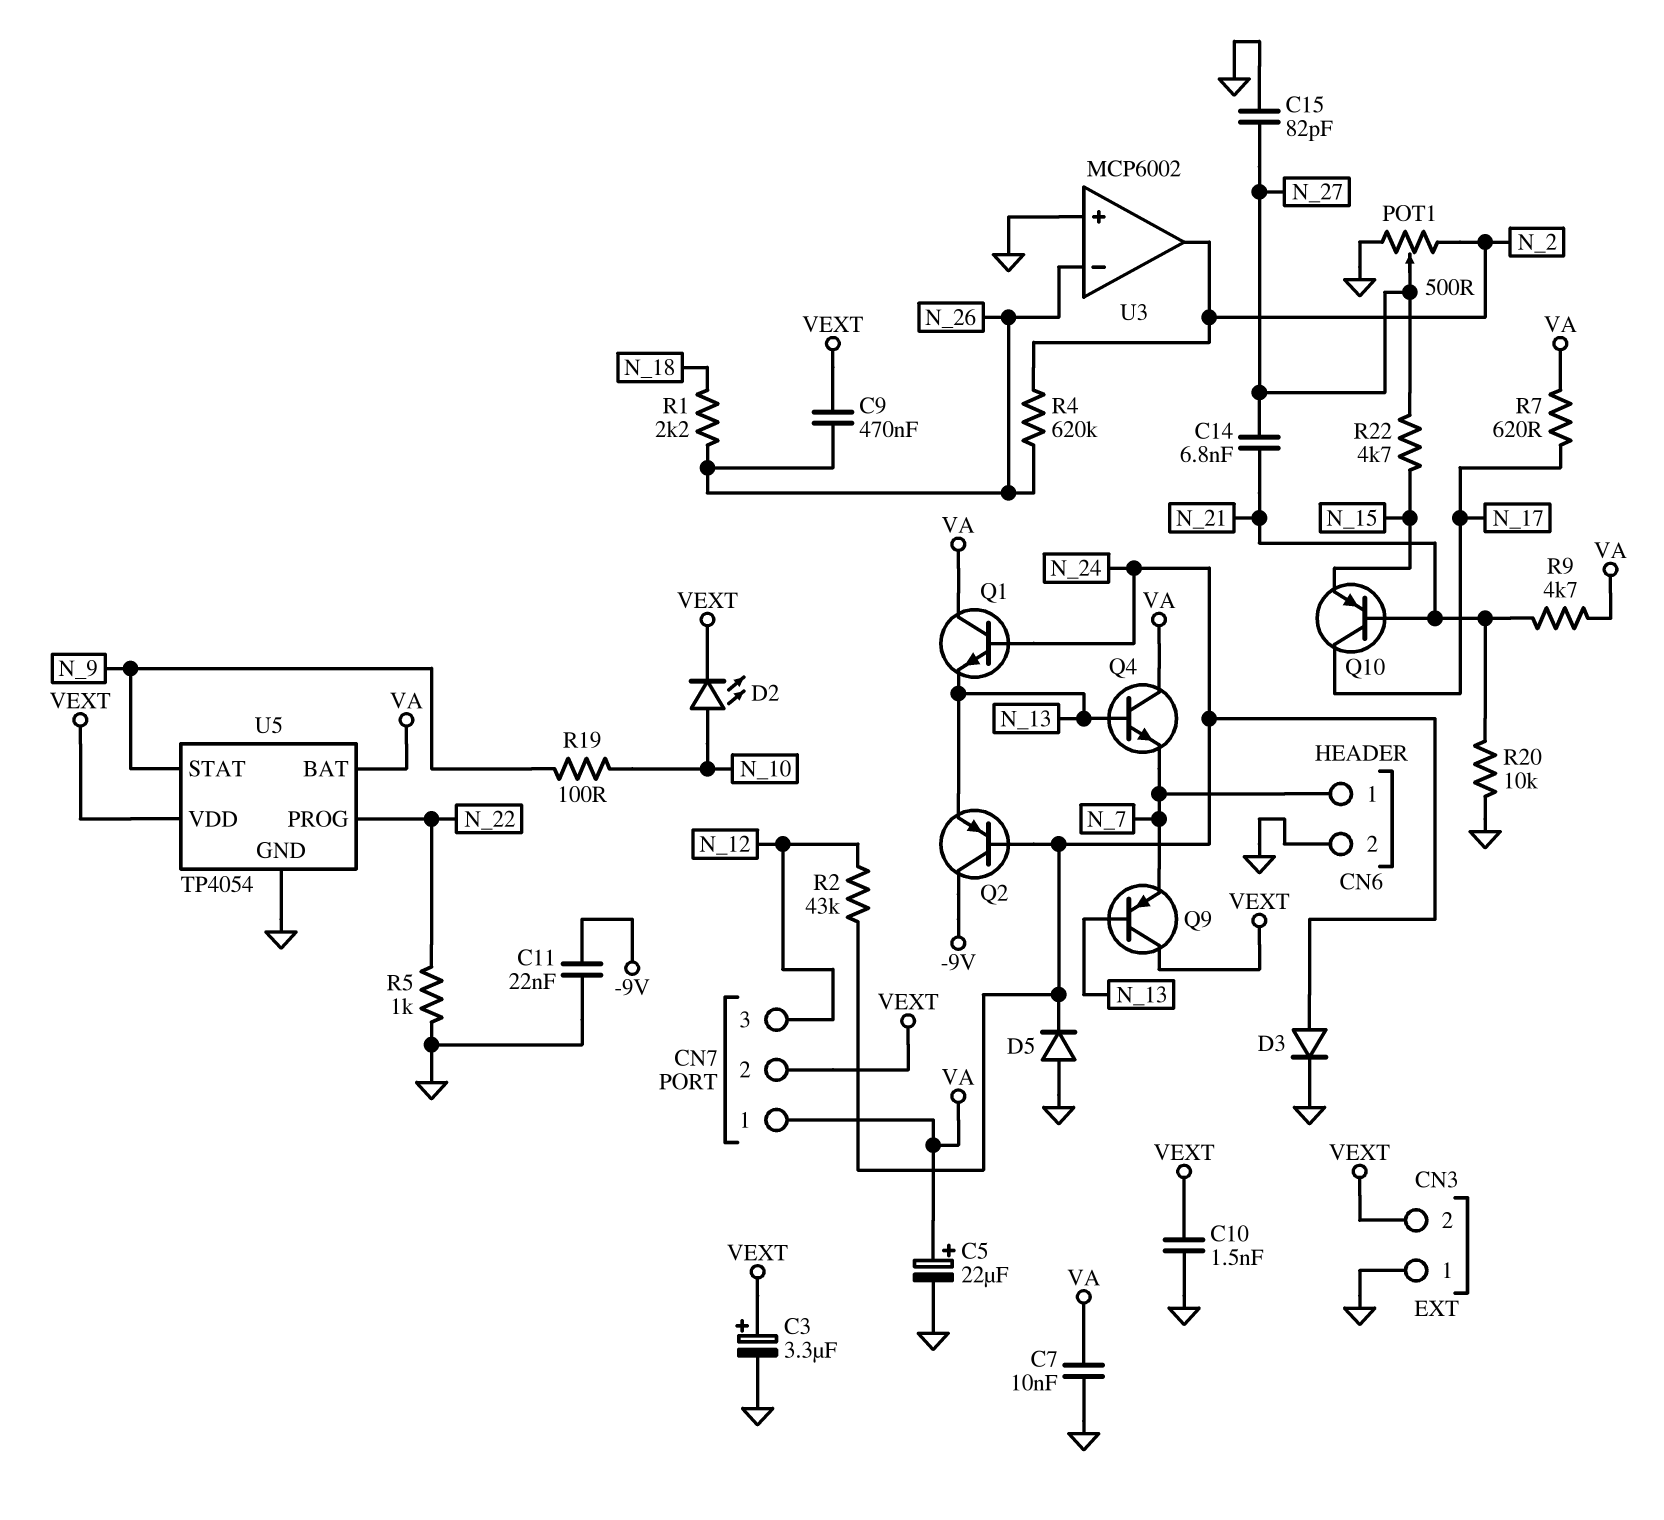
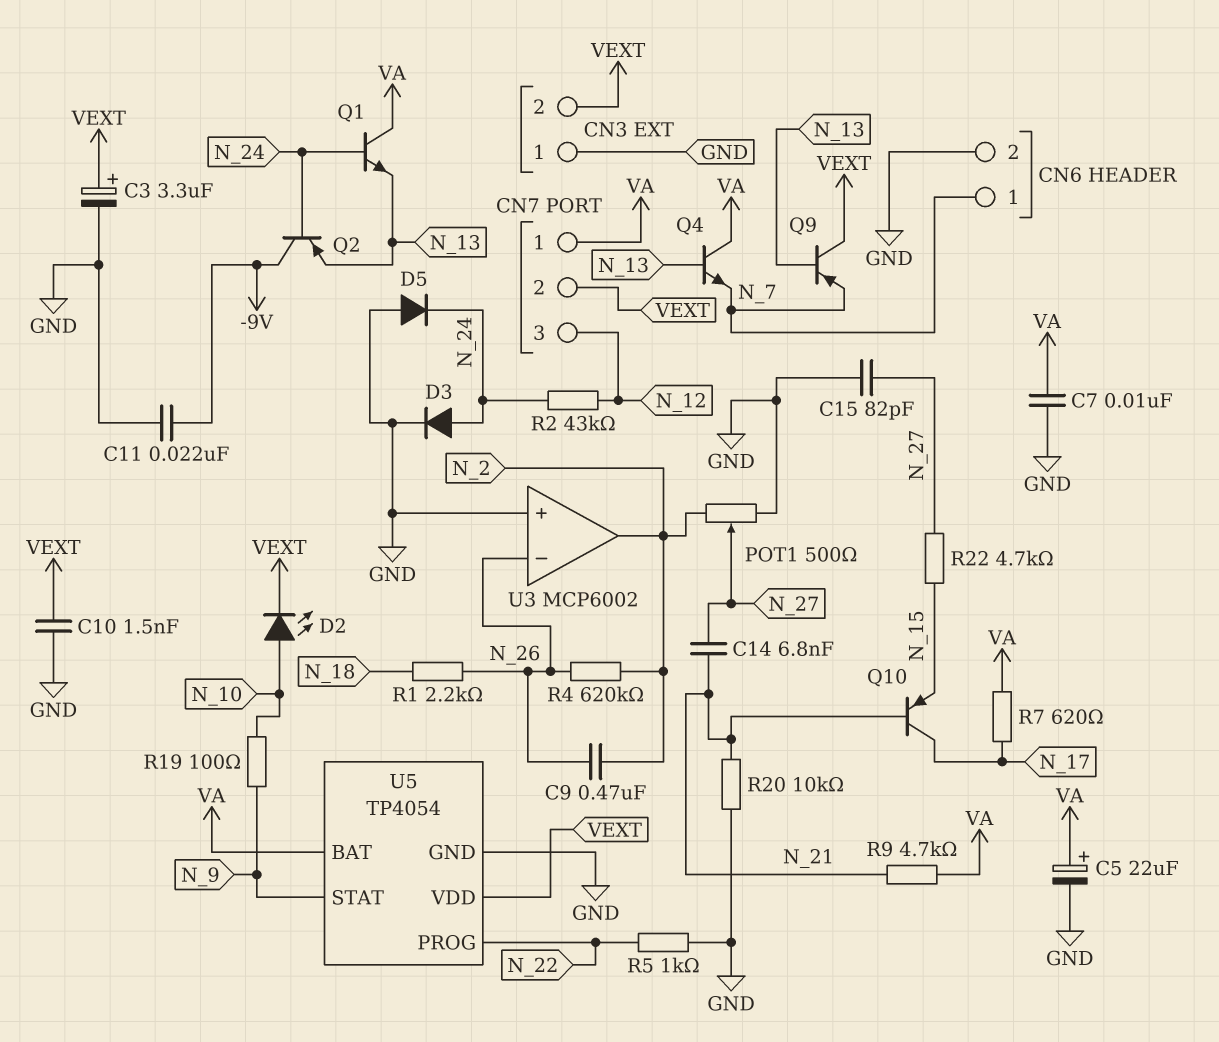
C9: 470nF (N_26, VEXT) -> 470nF (N_2, N_26)

